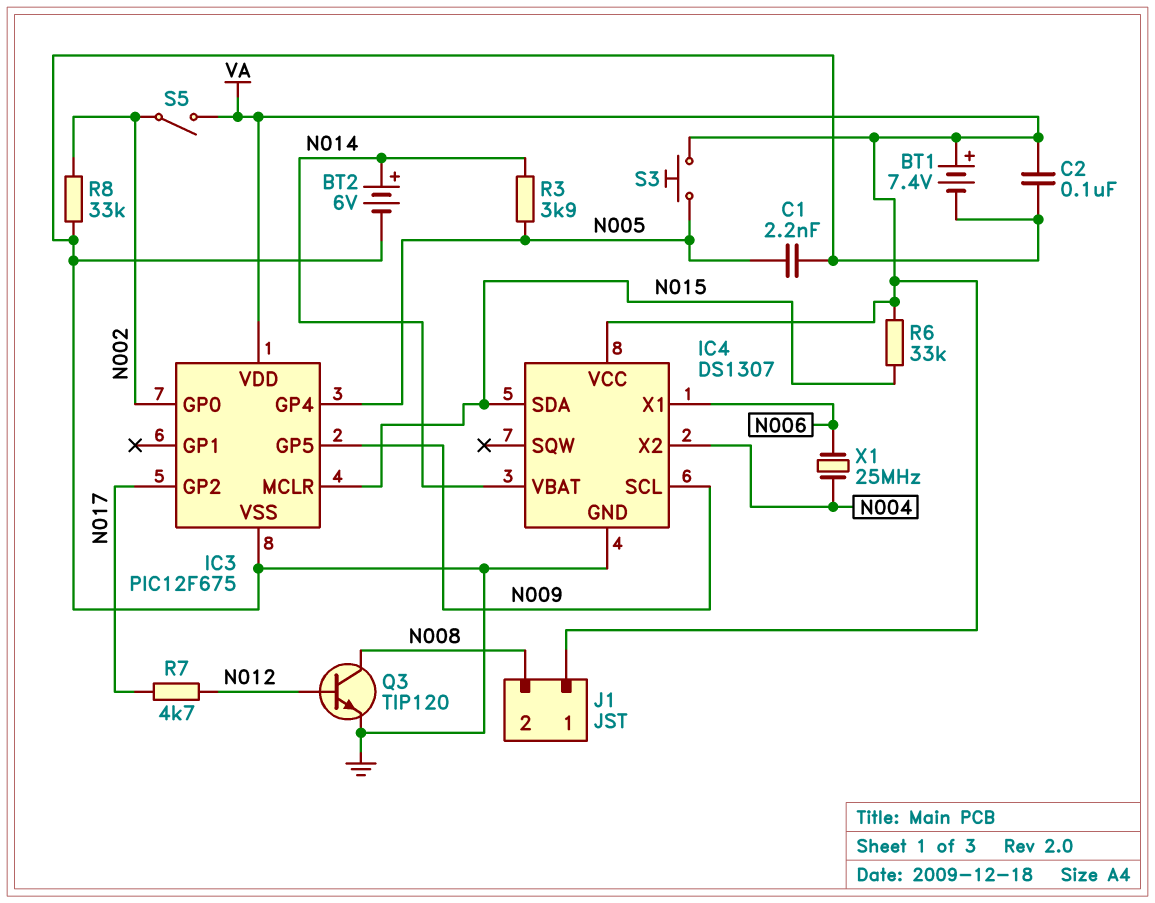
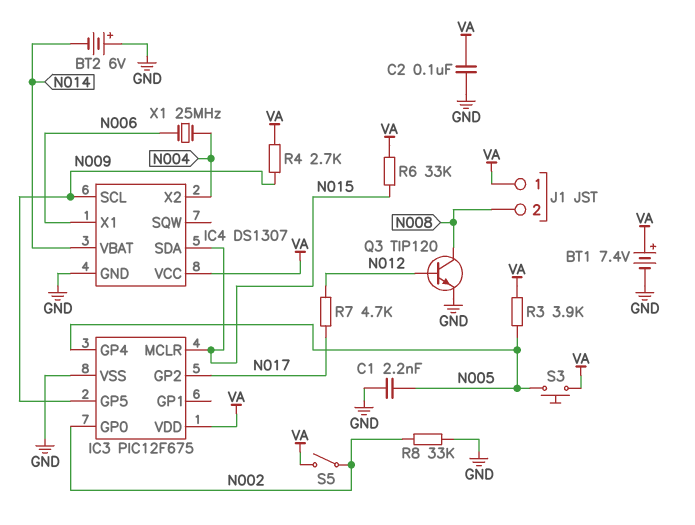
BT2: 6V (plus N014, minus GND) -> 6V (plus GND, minus N014)
R3: 3.9k (N005, N014) -> 3.9k (N005, VA)
R4: none -> 2.7k (N009, VA)

